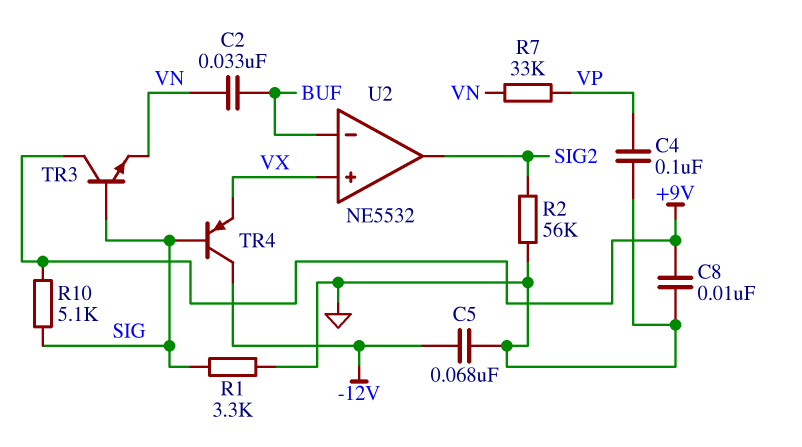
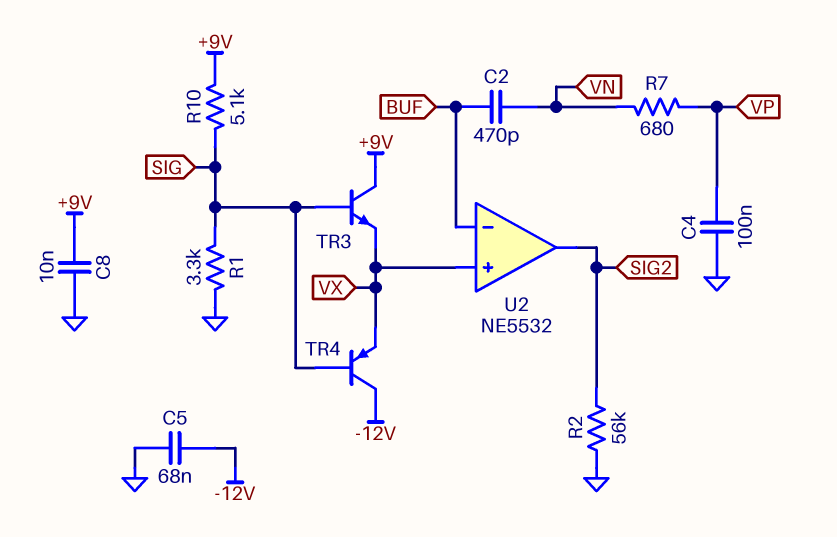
C2: 33nF (BUF, VN) -> 470pF (BUF, VN)
R7: 33k (VN, VP) -> 680 (VN, VP)
TR3: NPN (B SIG, C +9V, E VN) -> NPN (B SIG, C +9V, E VX)

